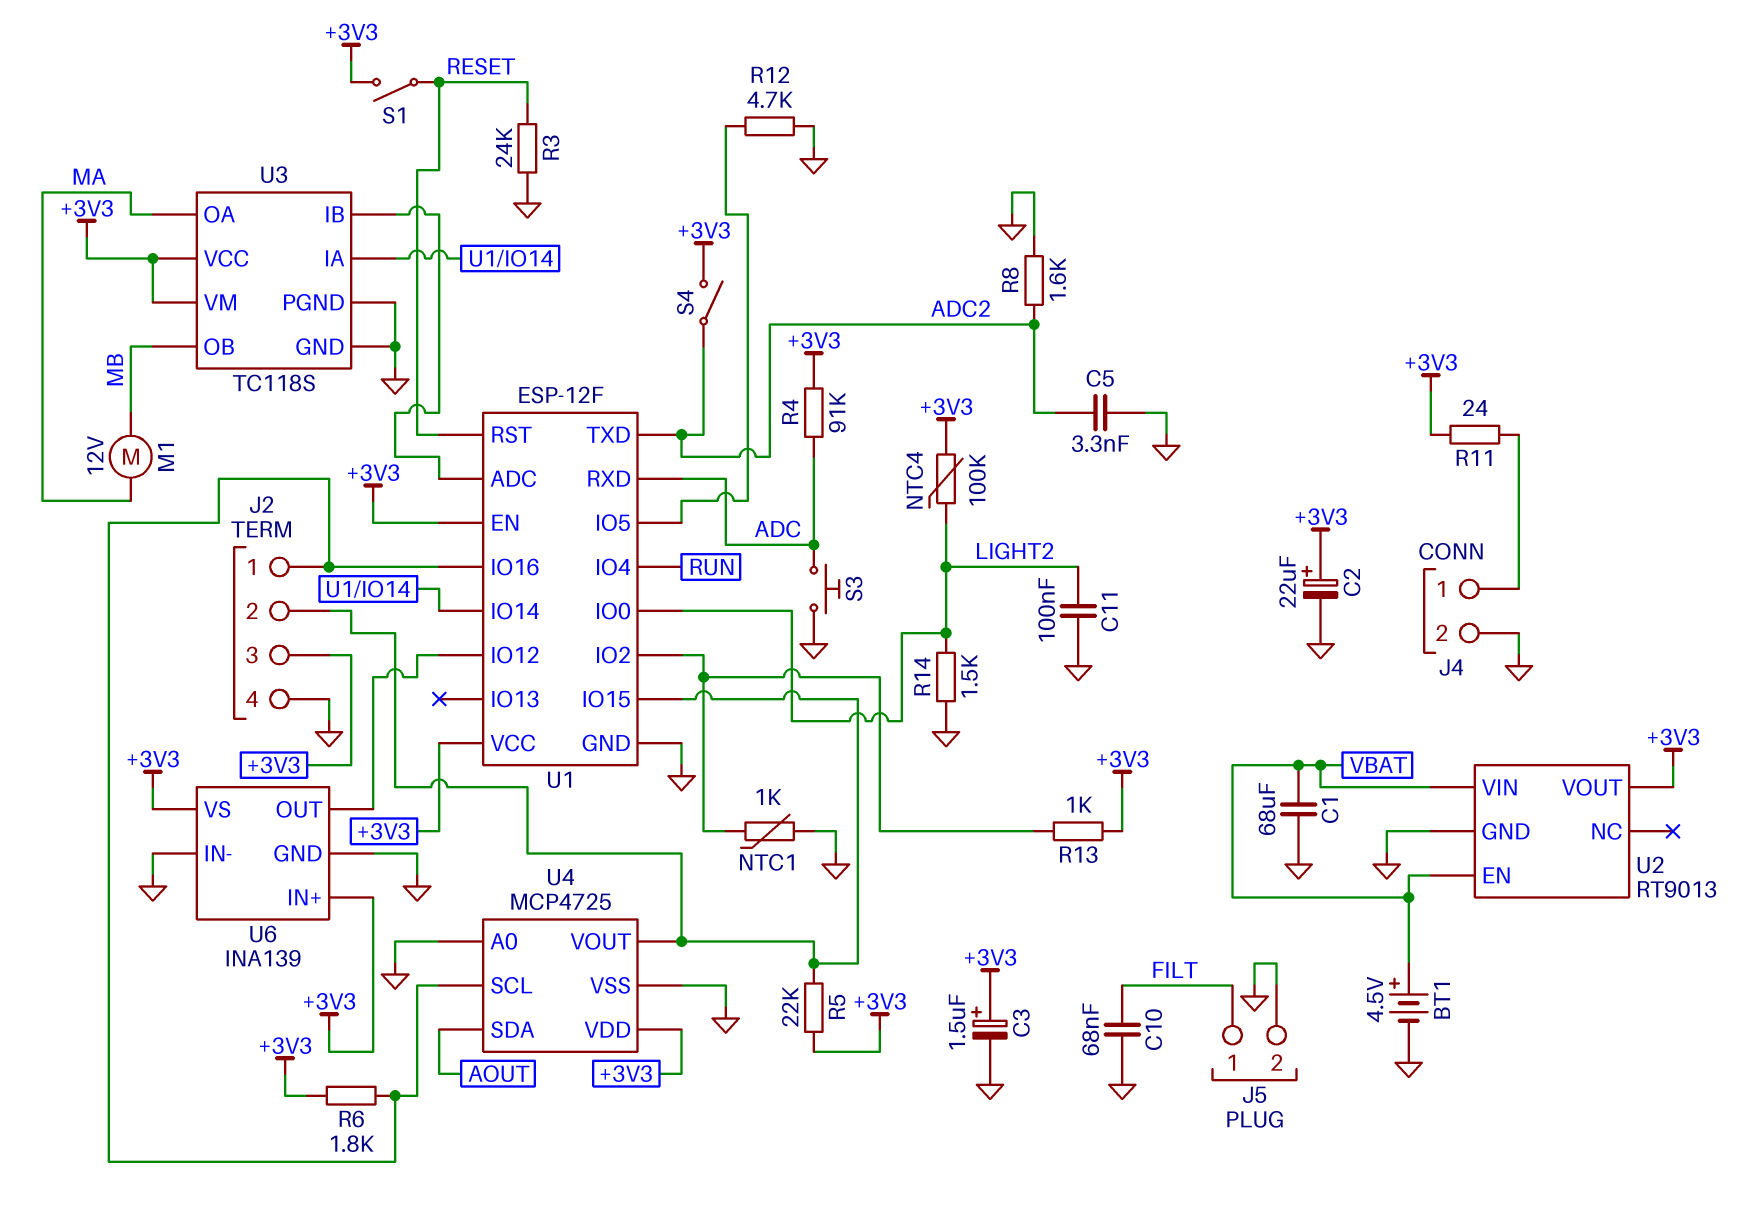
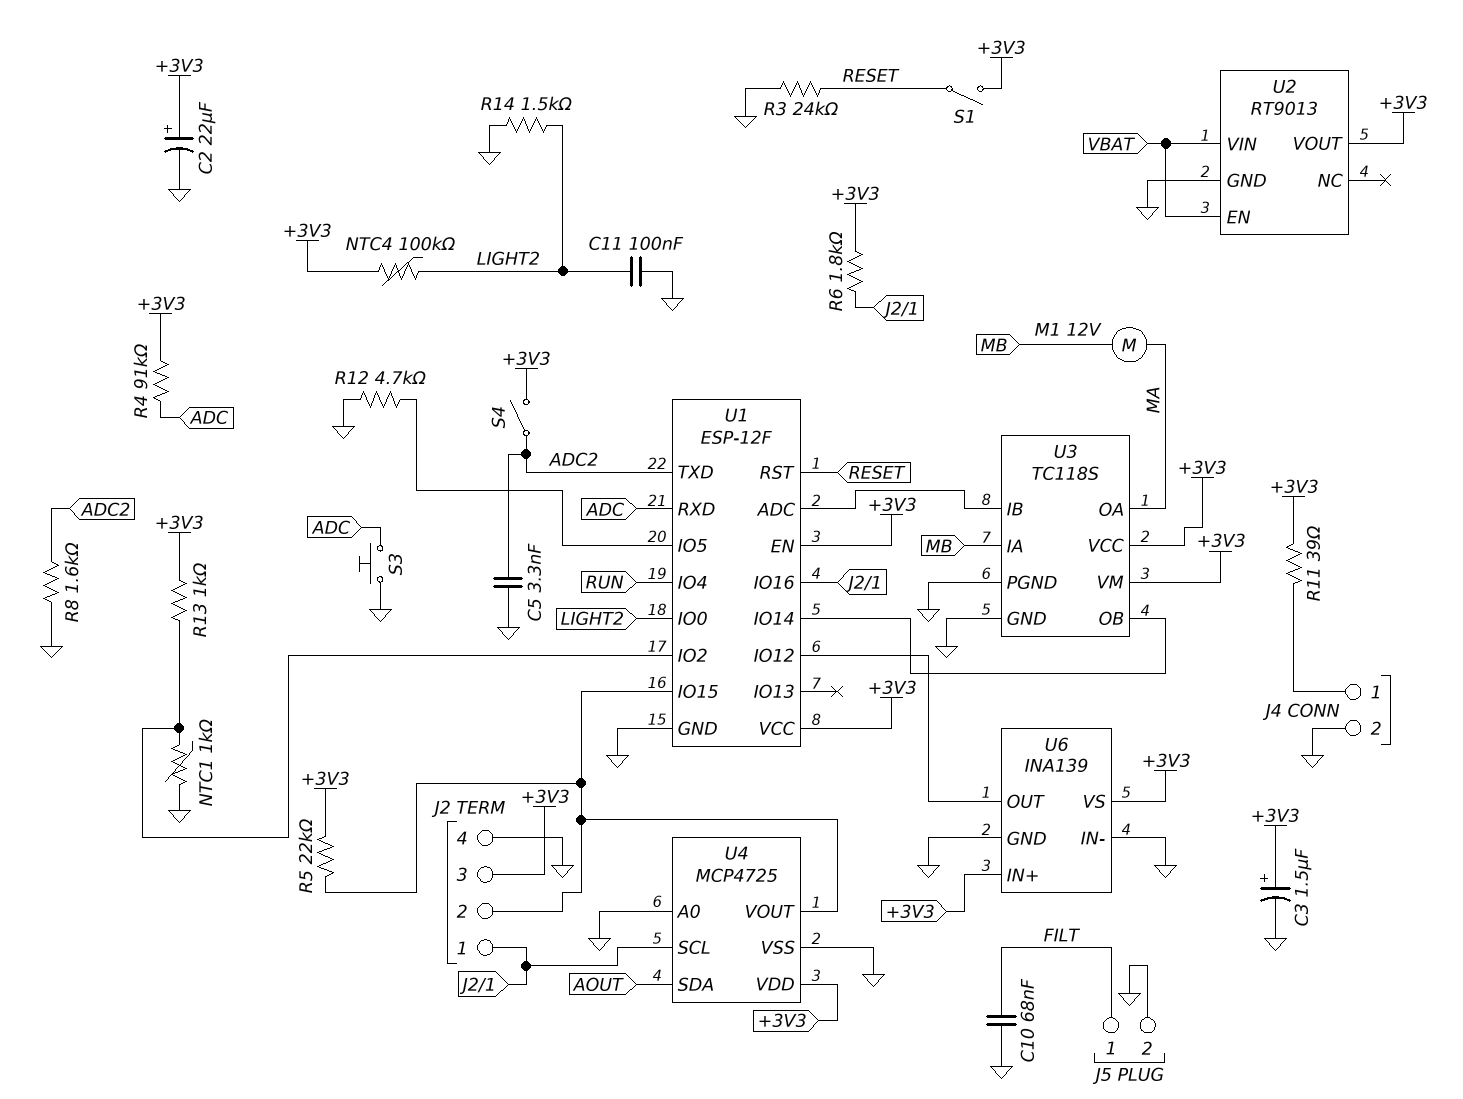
BT1: 4.5V (plus VBAT, minus GND) -> none
C1: 68uF (GND, VBAT) -> none
R11: 24 (+3V3, J4/1) -> 39 (+3V3, J4/1)
U3 pin IA: U1/IO14 -> MB
U3 pin OB: MB -> U1/IO14

